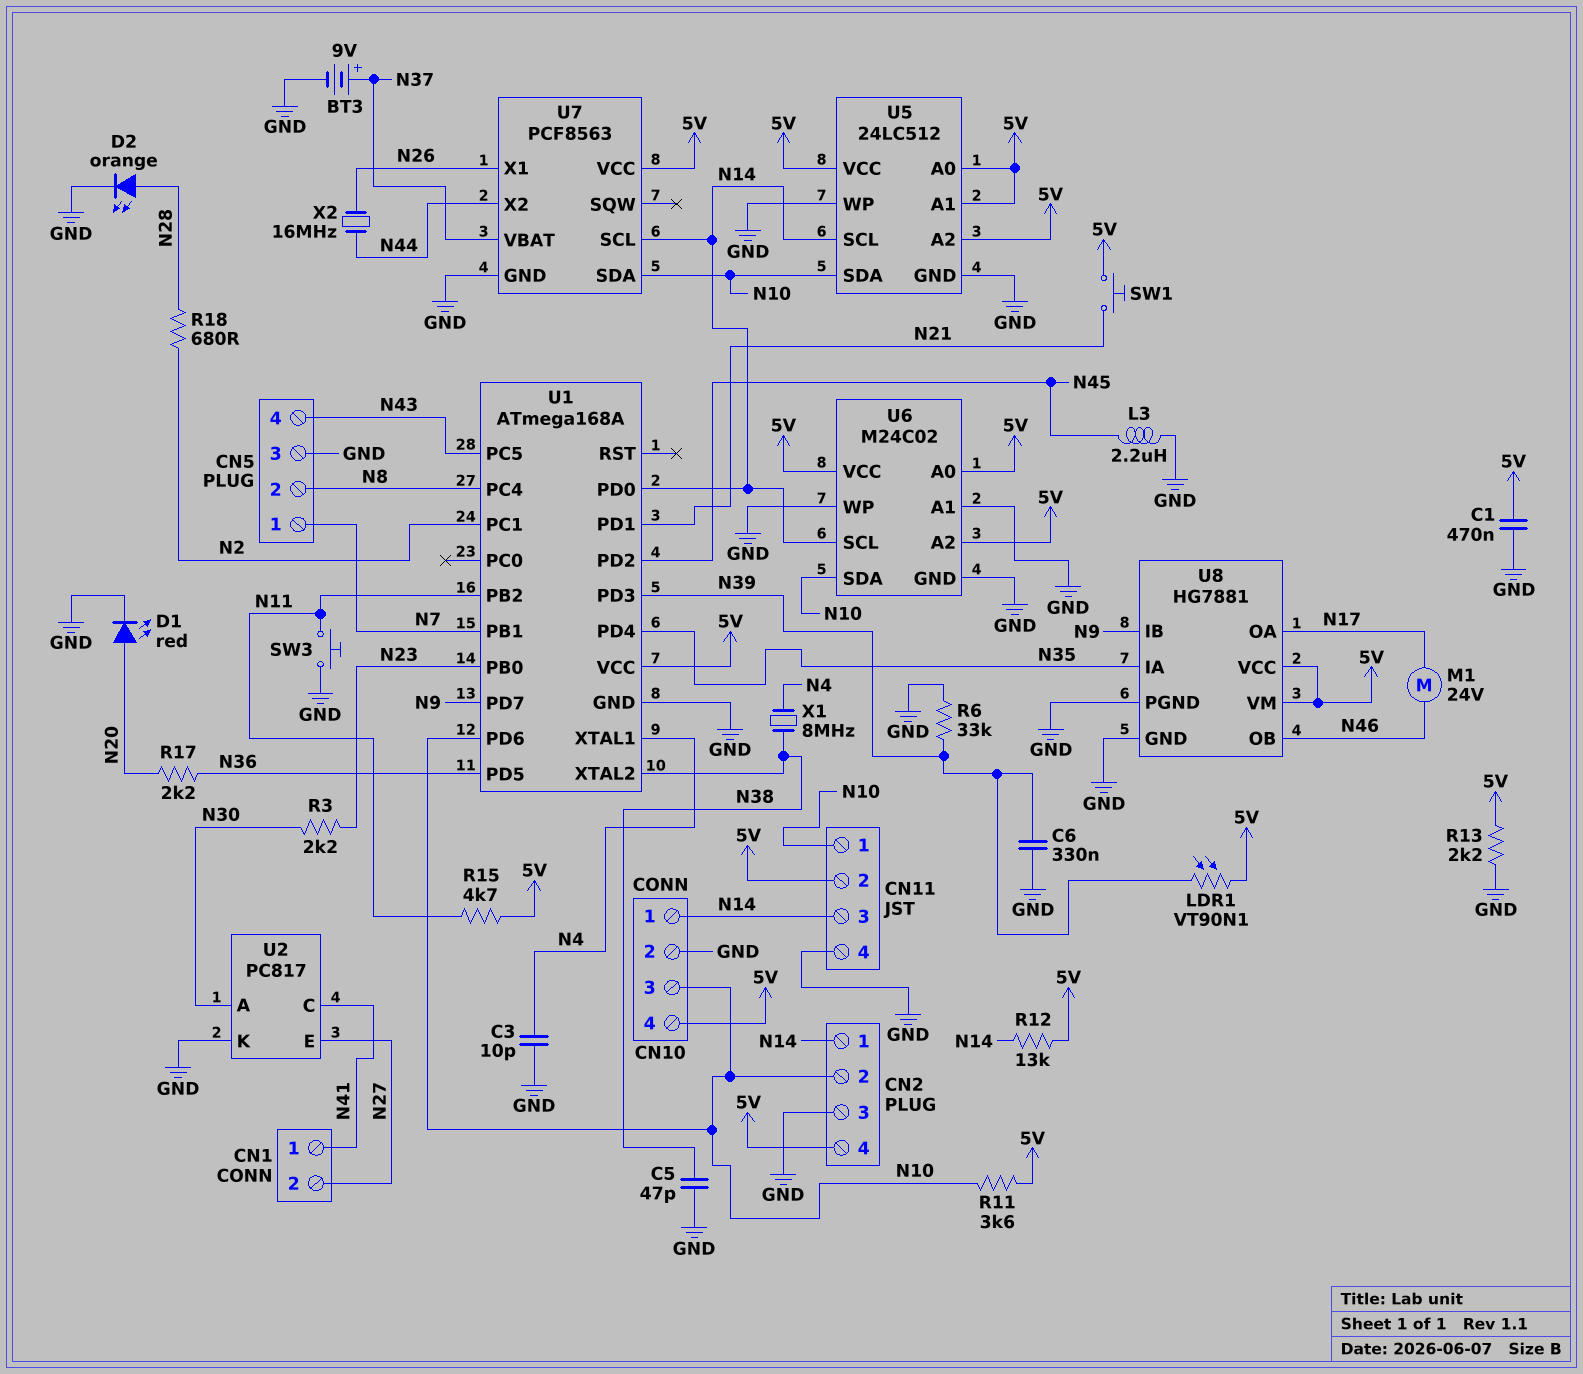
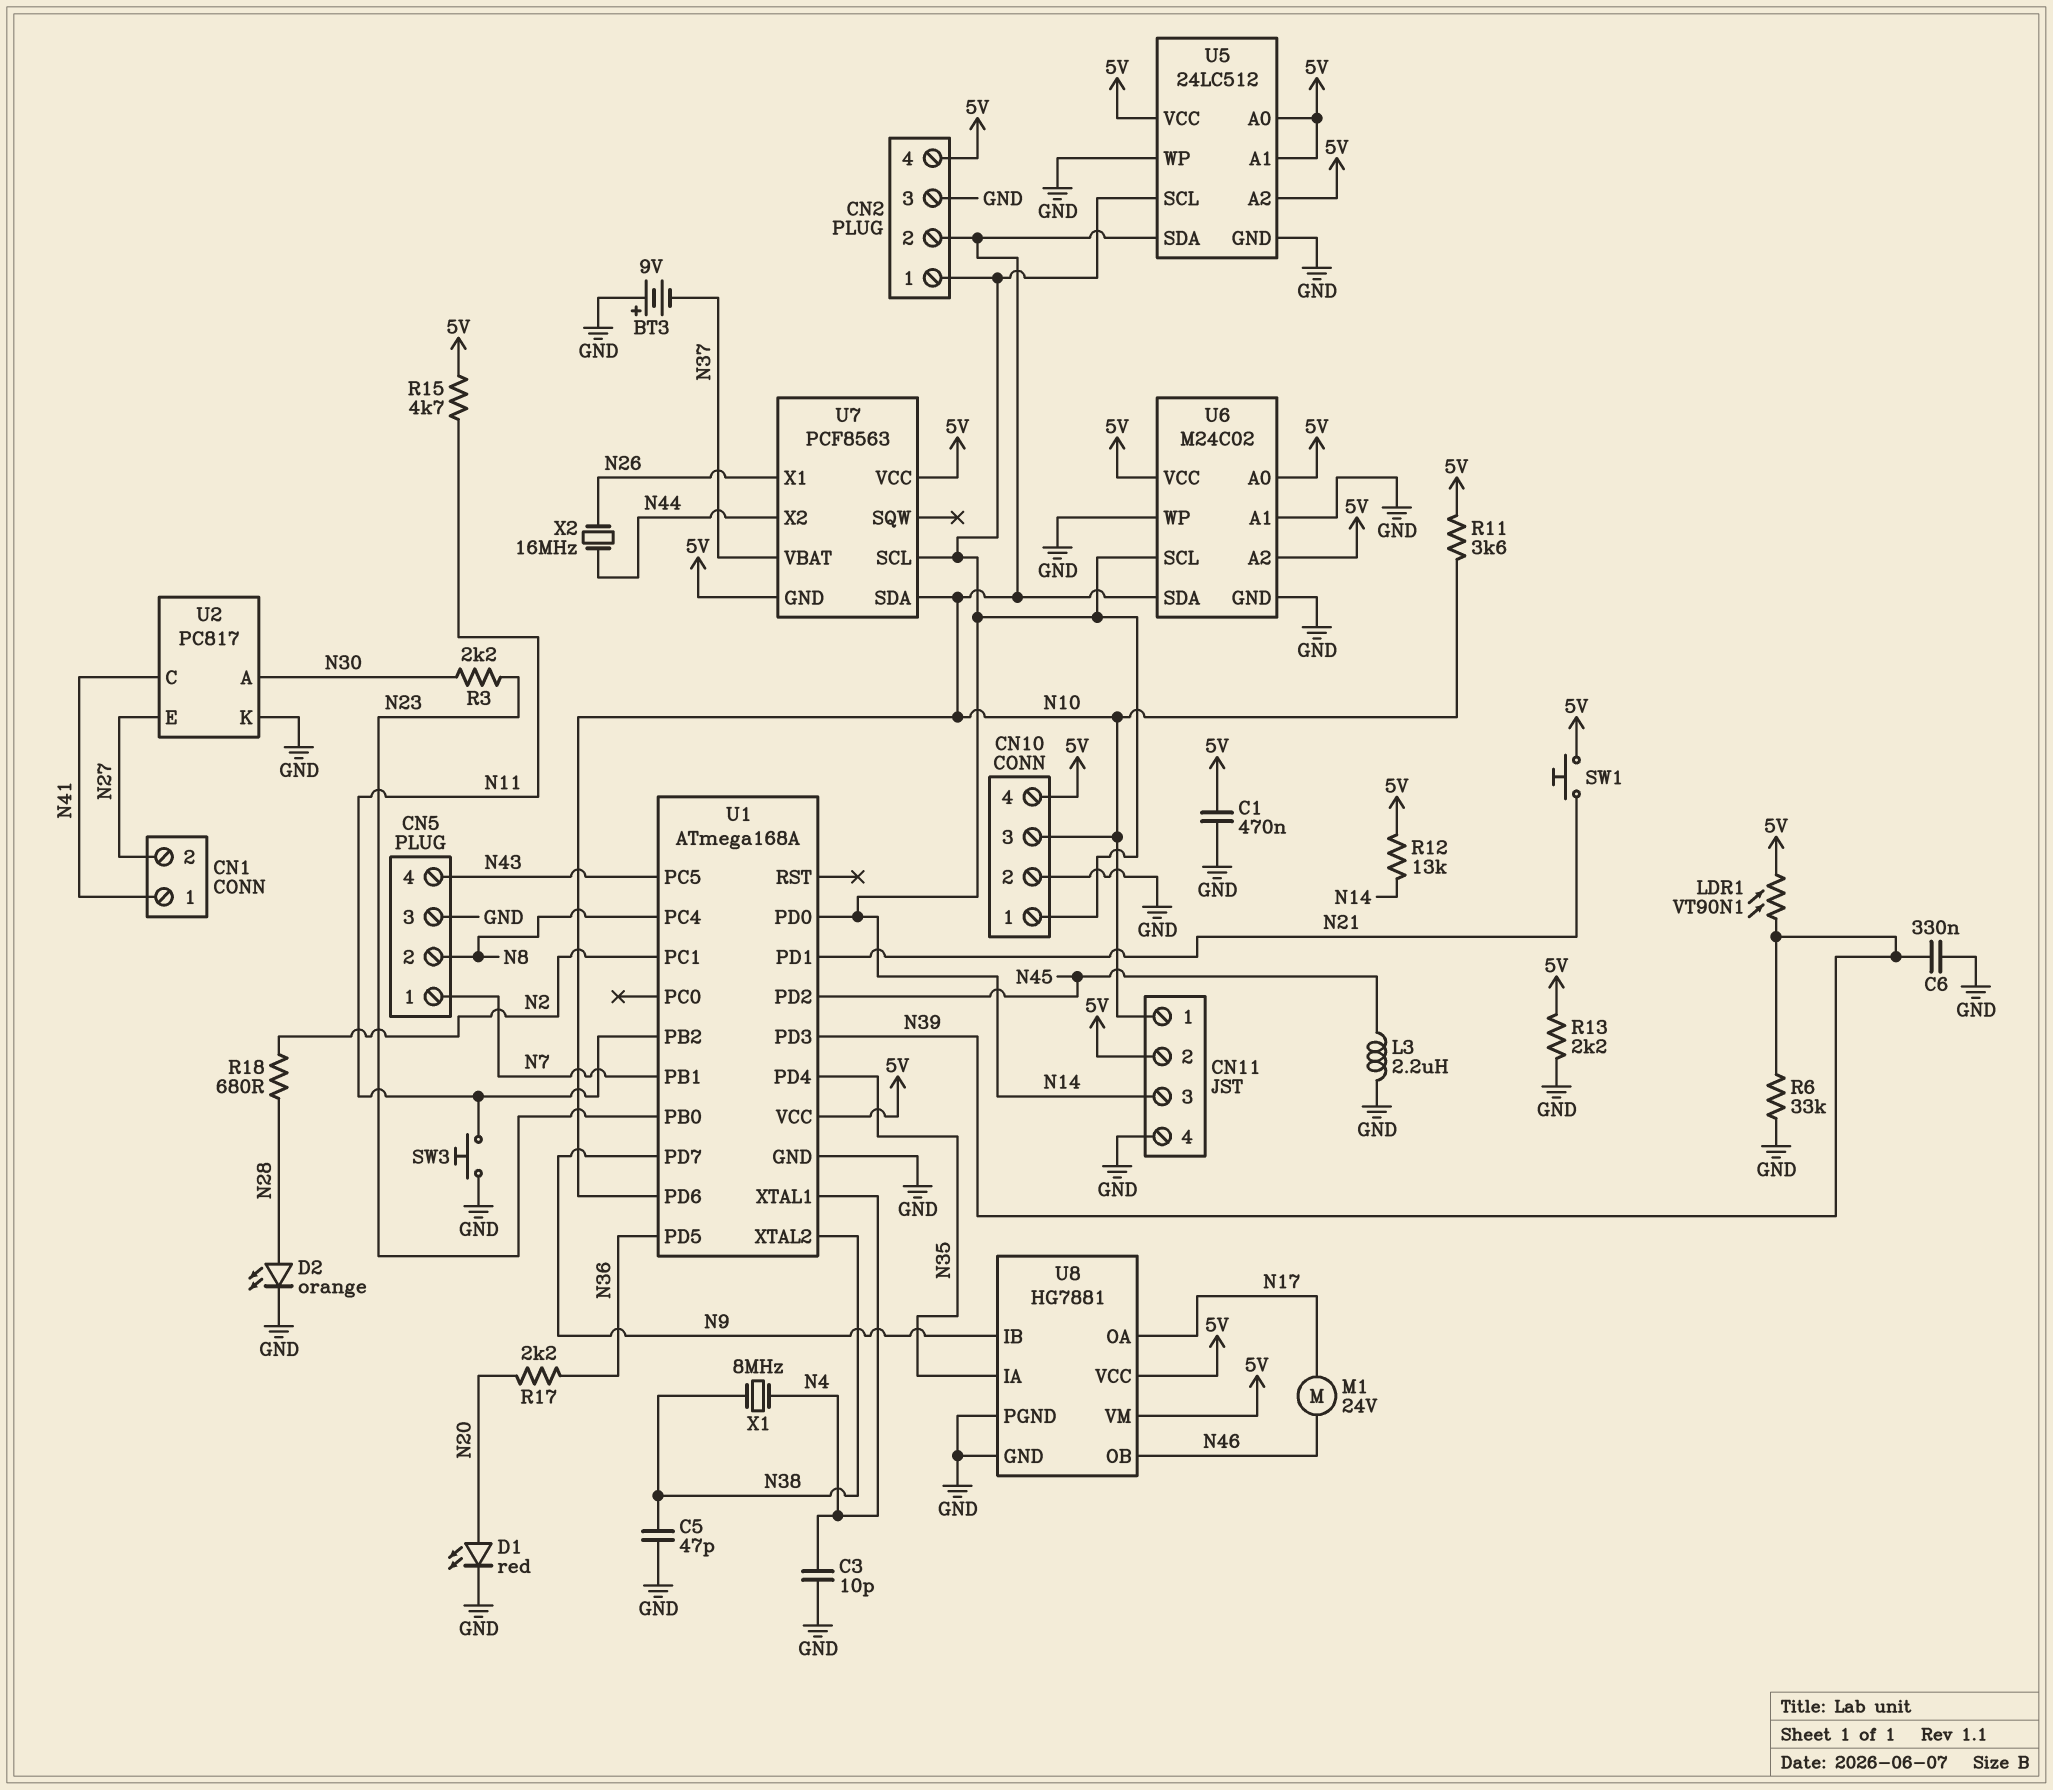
BT3: 9V (plus N37, minus GND) -> 9V (plus GND, minus N37)
U7 pin GND: GND -> 5V

